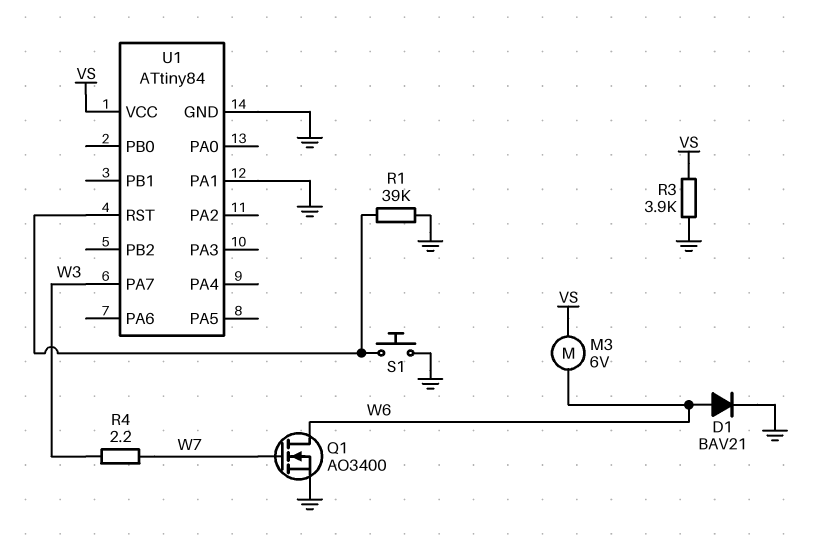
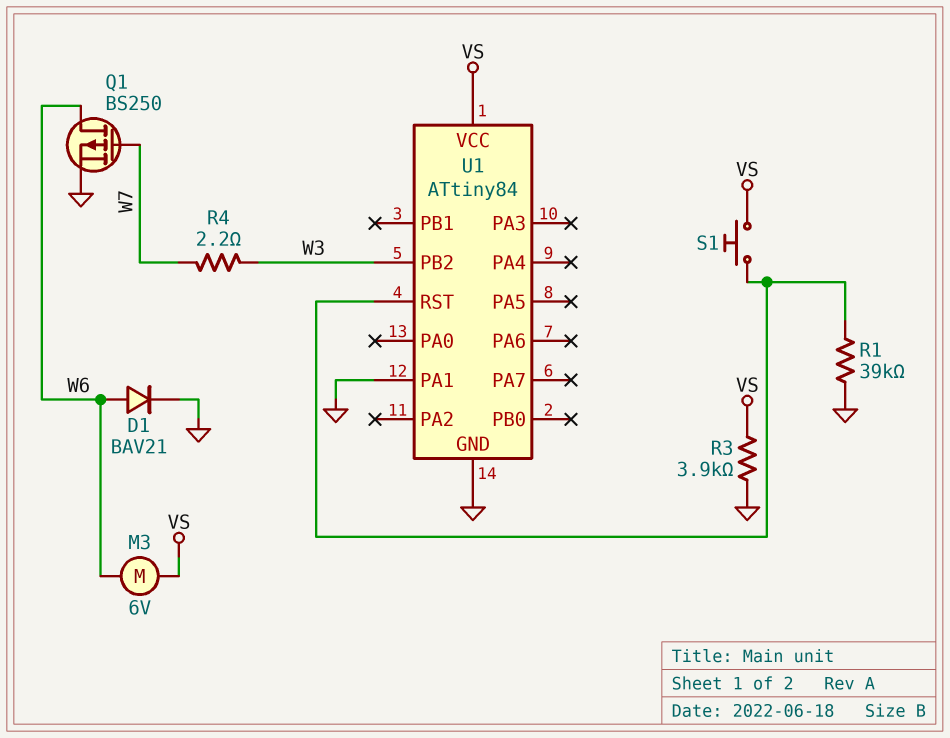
Q1: NMOS AO3400 (G W7, D W6, S GND) -> PMOS BS250 (G W7, D W6, S GND)
S1: button (GND, U1/RST) -> button (U1/RST, VS)
U1 pin PA7: W3 -> none
U1 pin PB2: none -> W3

